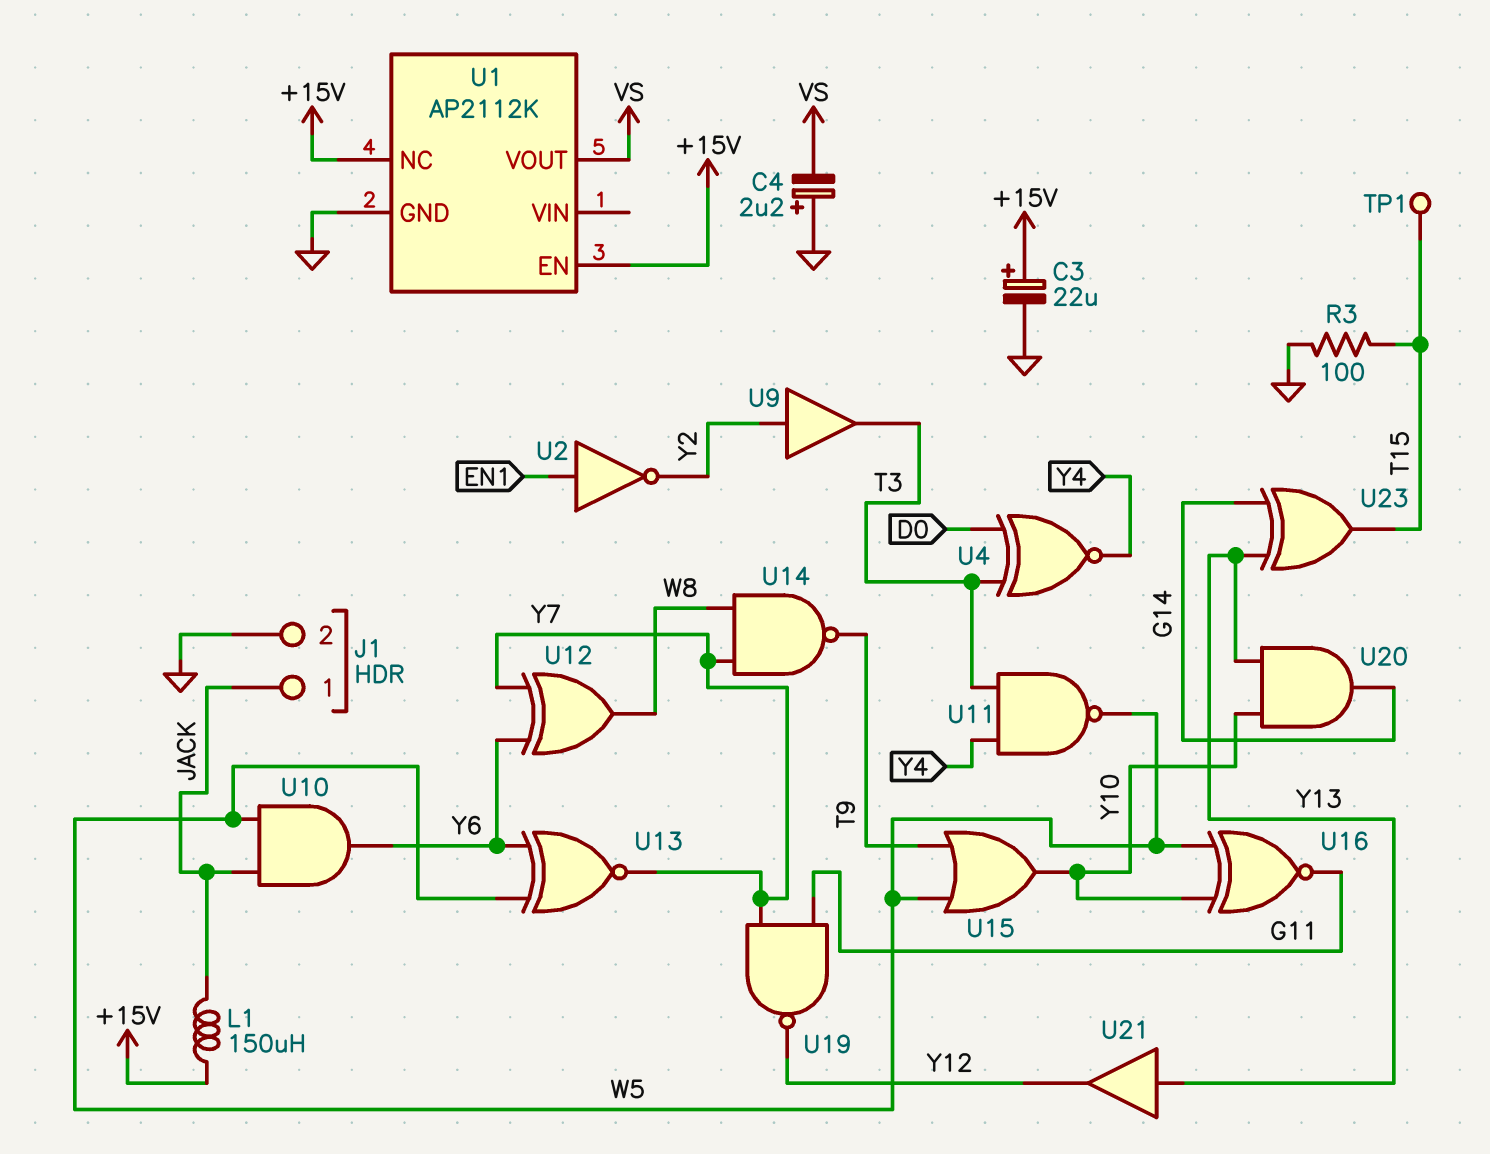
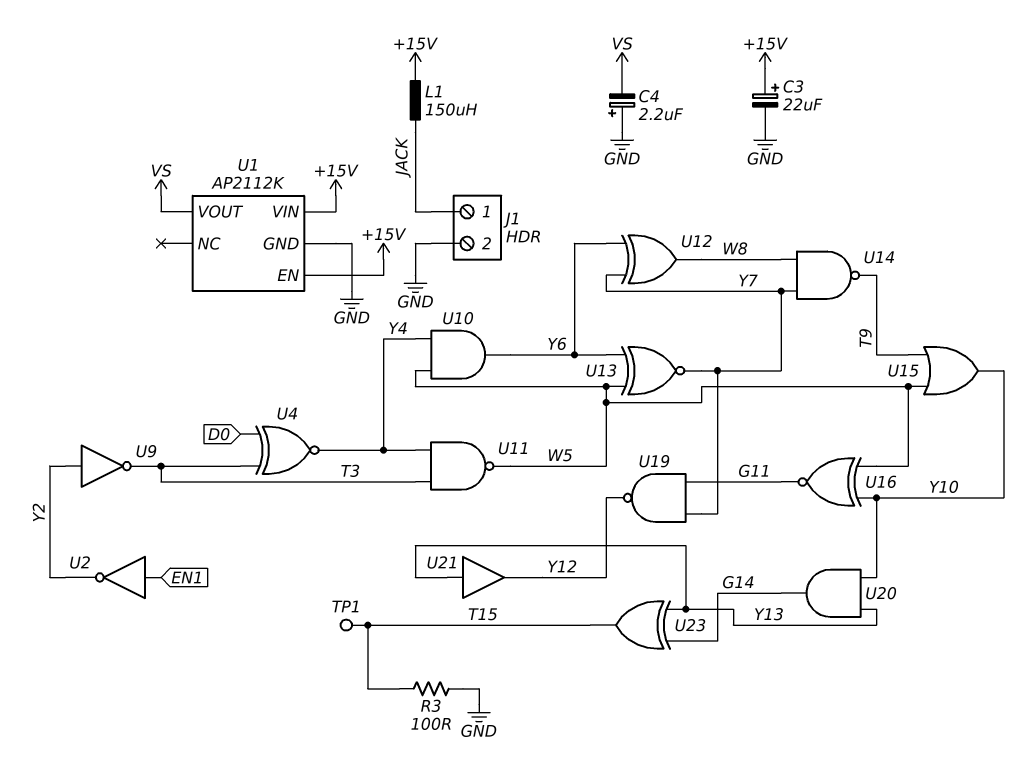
U1 pin NC: +15V -> none
U1 pin VIN: none -> +15V
U9: buffer (in Y2, out T3) -> NOT (in Y2, out T3)
U10: AND (in JACK, in W5, out Y6) -> AND (in W5, in Y4, out Y6)

